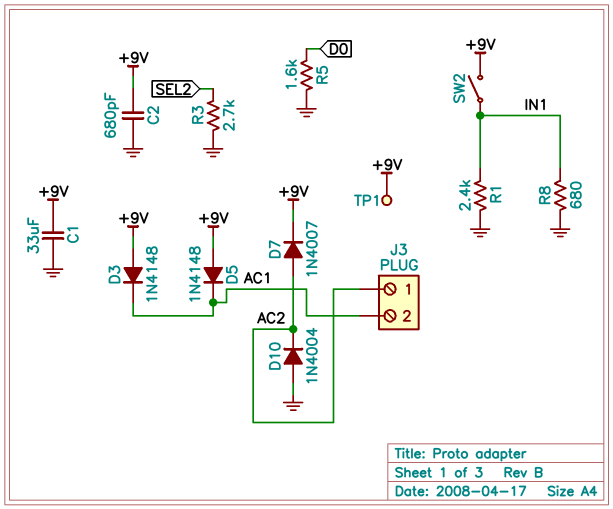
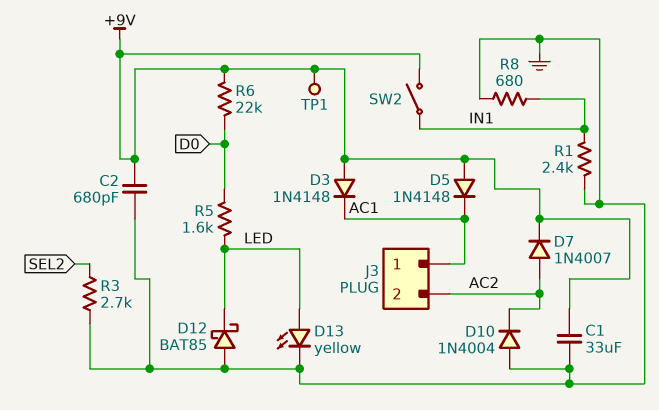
D12: none -> schottky BAT85 (A GND, K LED)
D13: none -> LED yellow (A LED, K GND)
J3 pin 1: AC2 -> AC1
J3 pin 2: AC1 -> AC2
R5: 1.6k (D0, GND) -> 1.6k (D0, LED)
R6: none -> 22k (+9V, D0)

